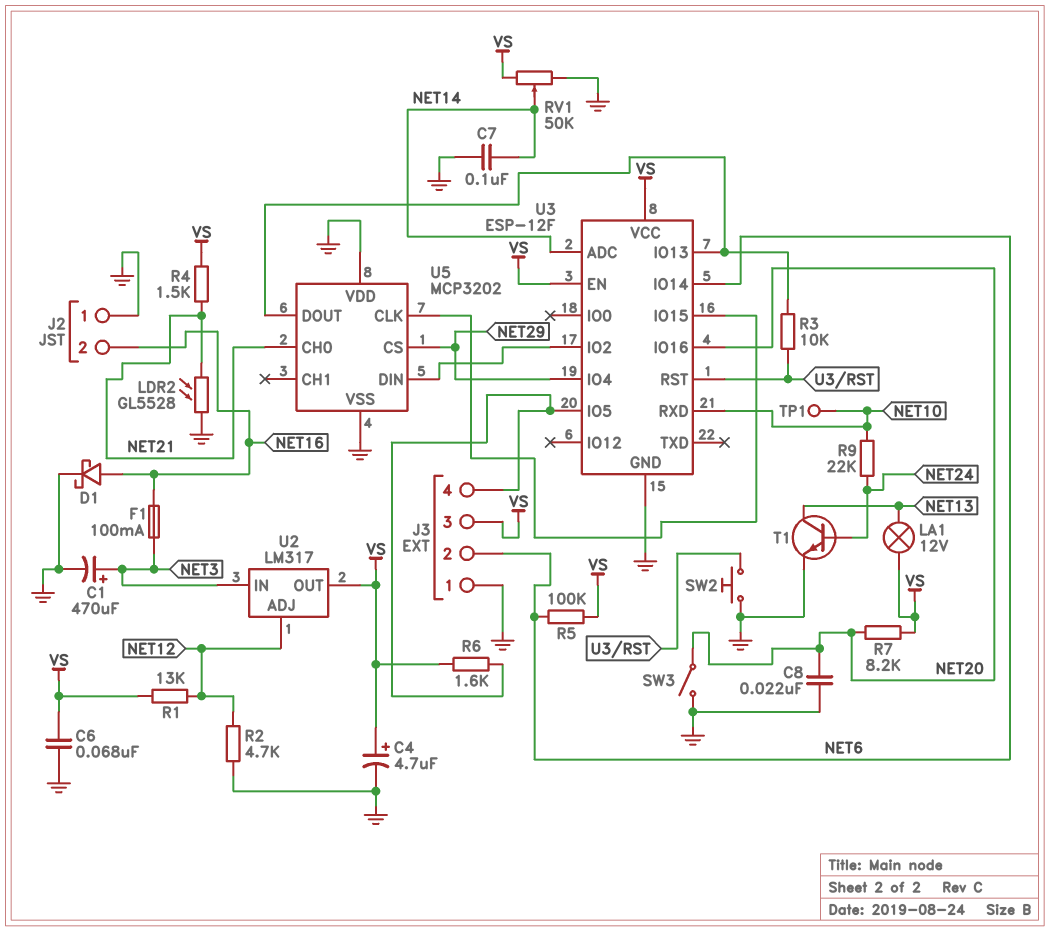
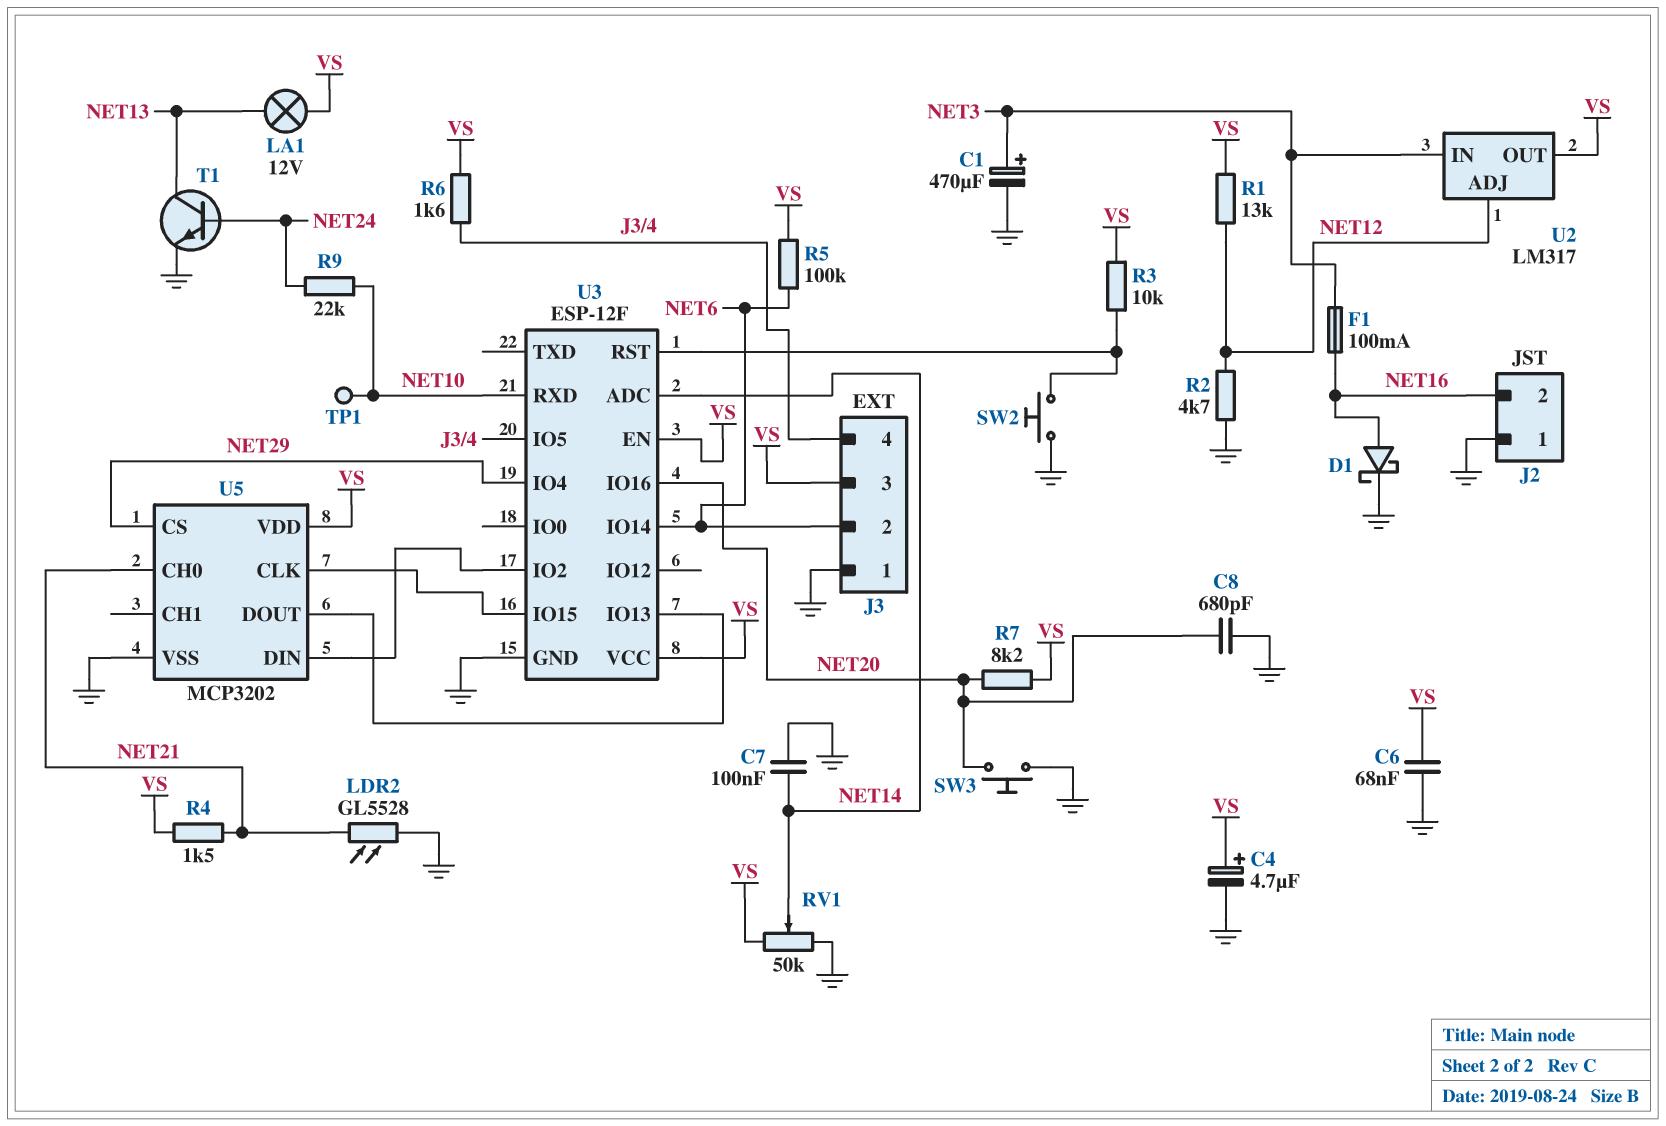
C8: 22nF (GND, NET20) -> 680pF (GND, NET20)
R3: 10k (U3/IO13, U3/RST) -> 10k (U3/RST, VS)
SW3: switch (GND, NET20) -> button (GND, NET20)
U5 pin VDD: GND -> VS

